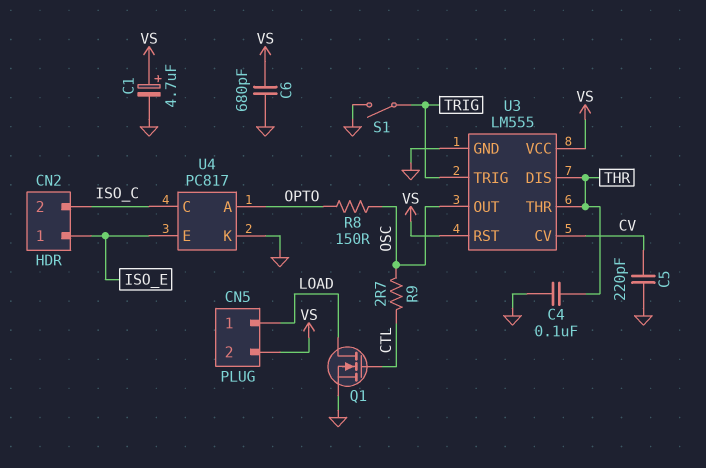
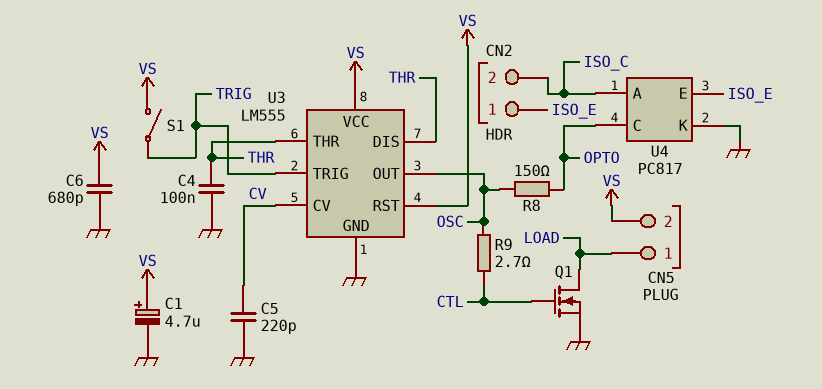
S1: switch (GND, TRIG) -> switch (TRIG, VS)
U4 pin A: OPTO -> ISO_C
U4 pin C: ISO_C -> OPTO

